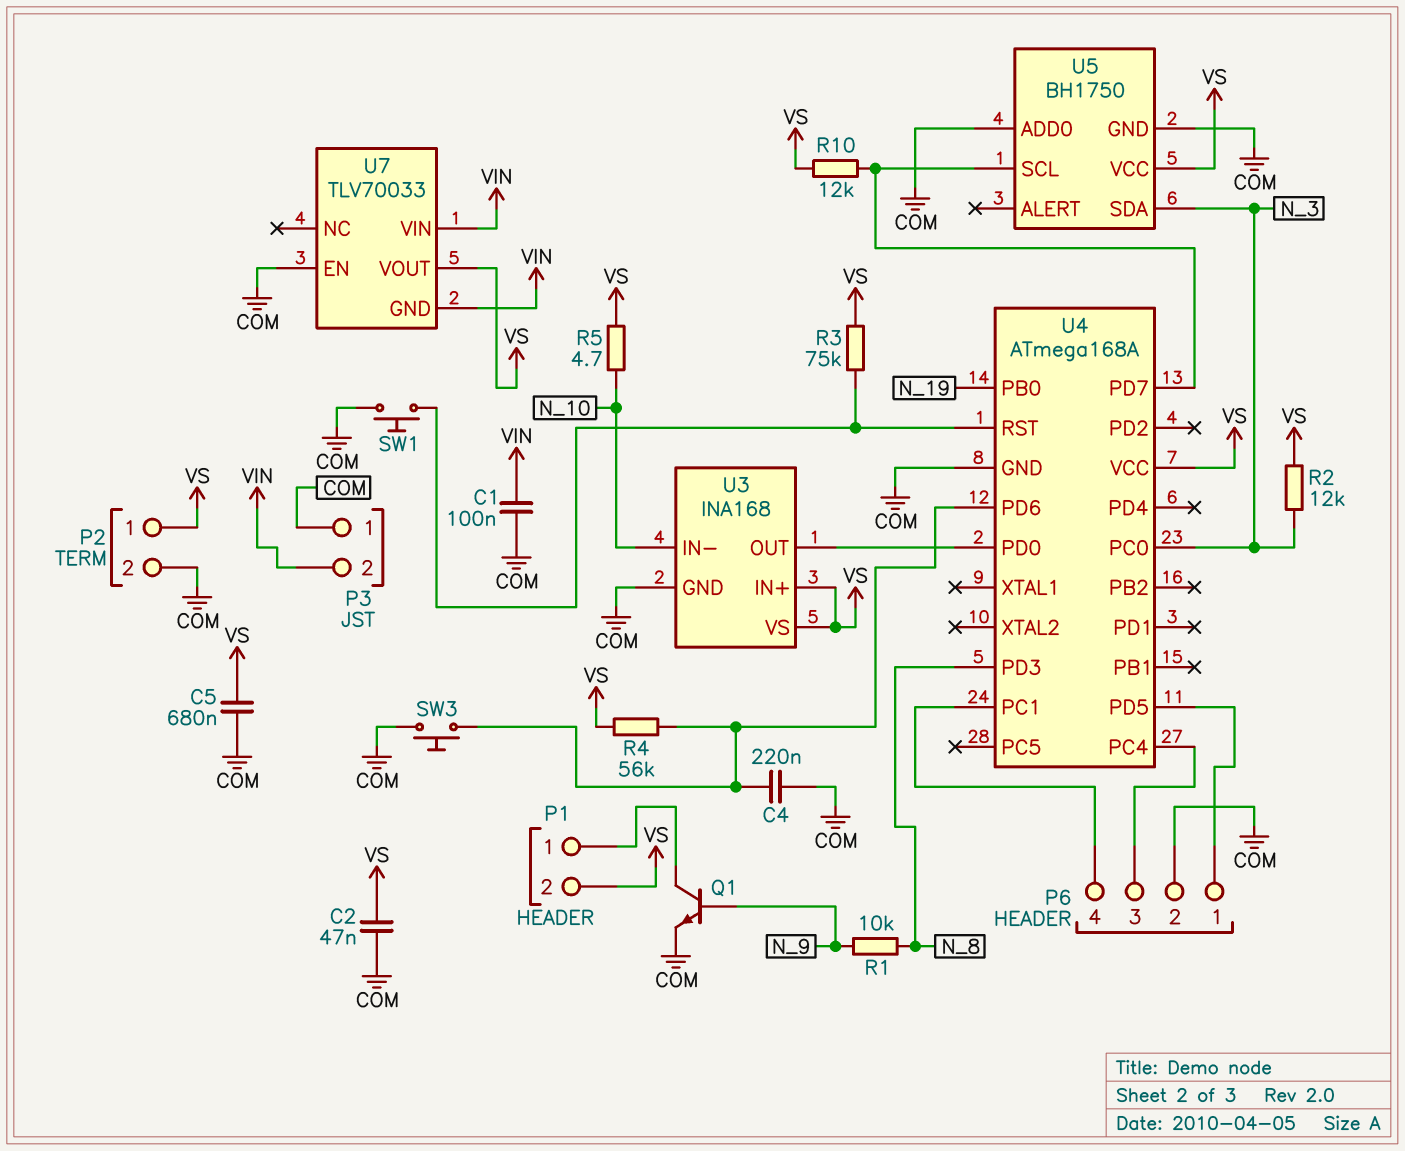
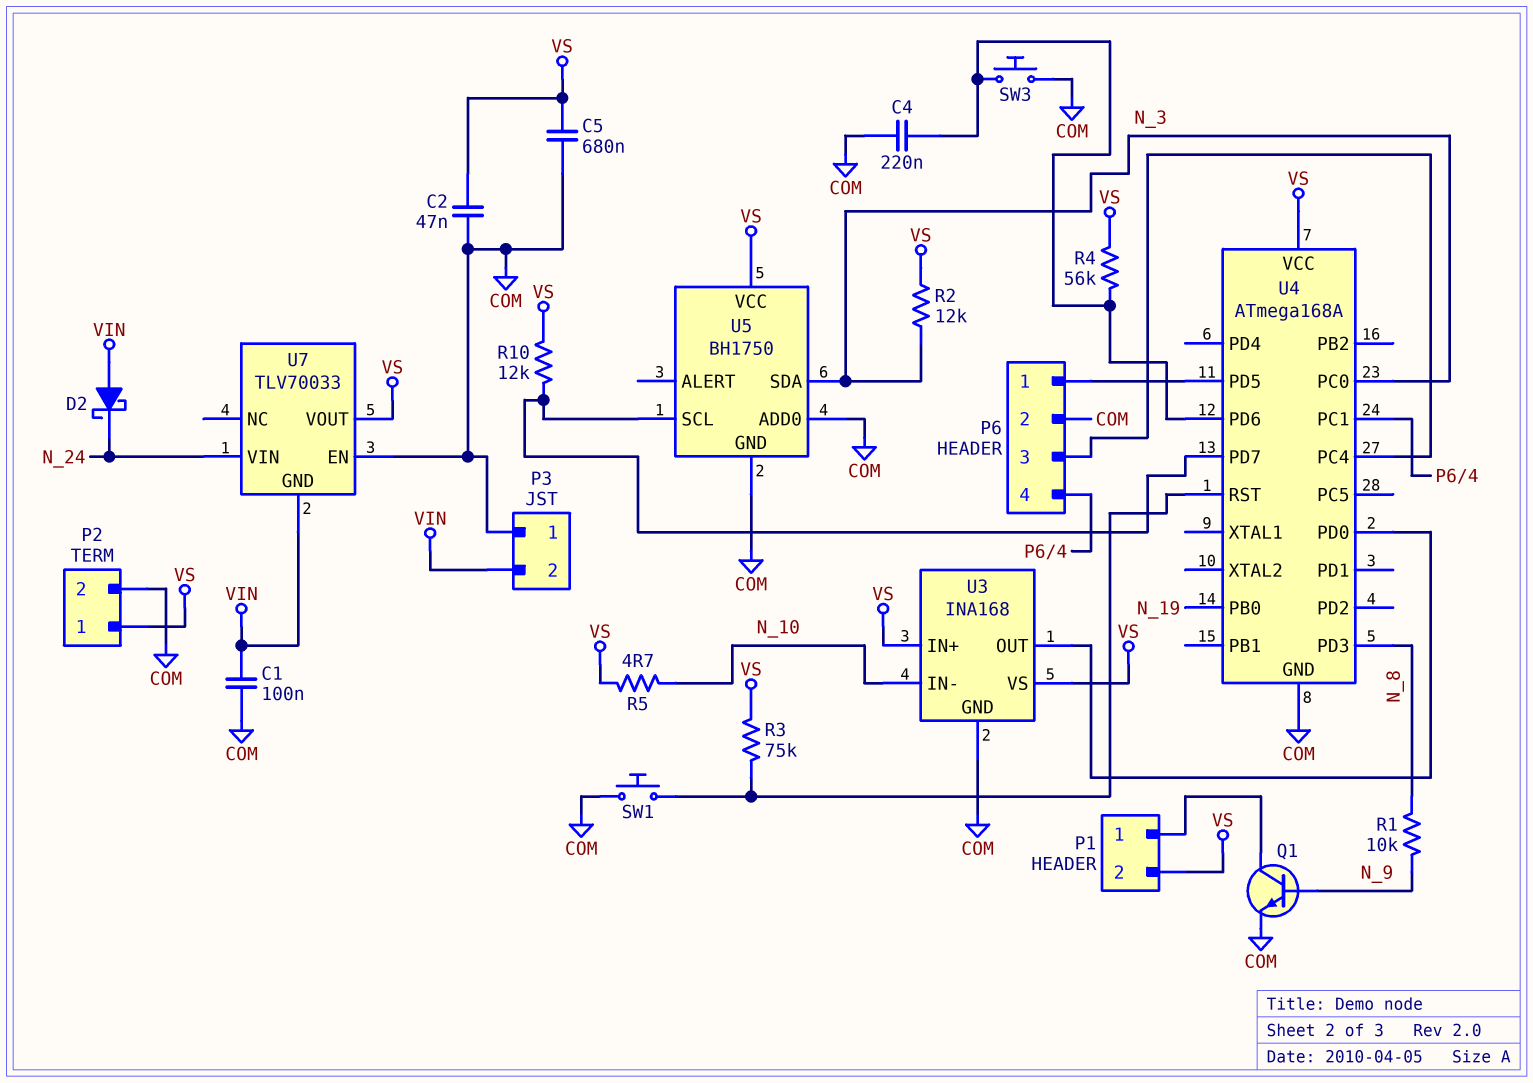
D2: none -> schottky (A VIN, K N_24)
U7 pin VIN: VIN -> N_24

